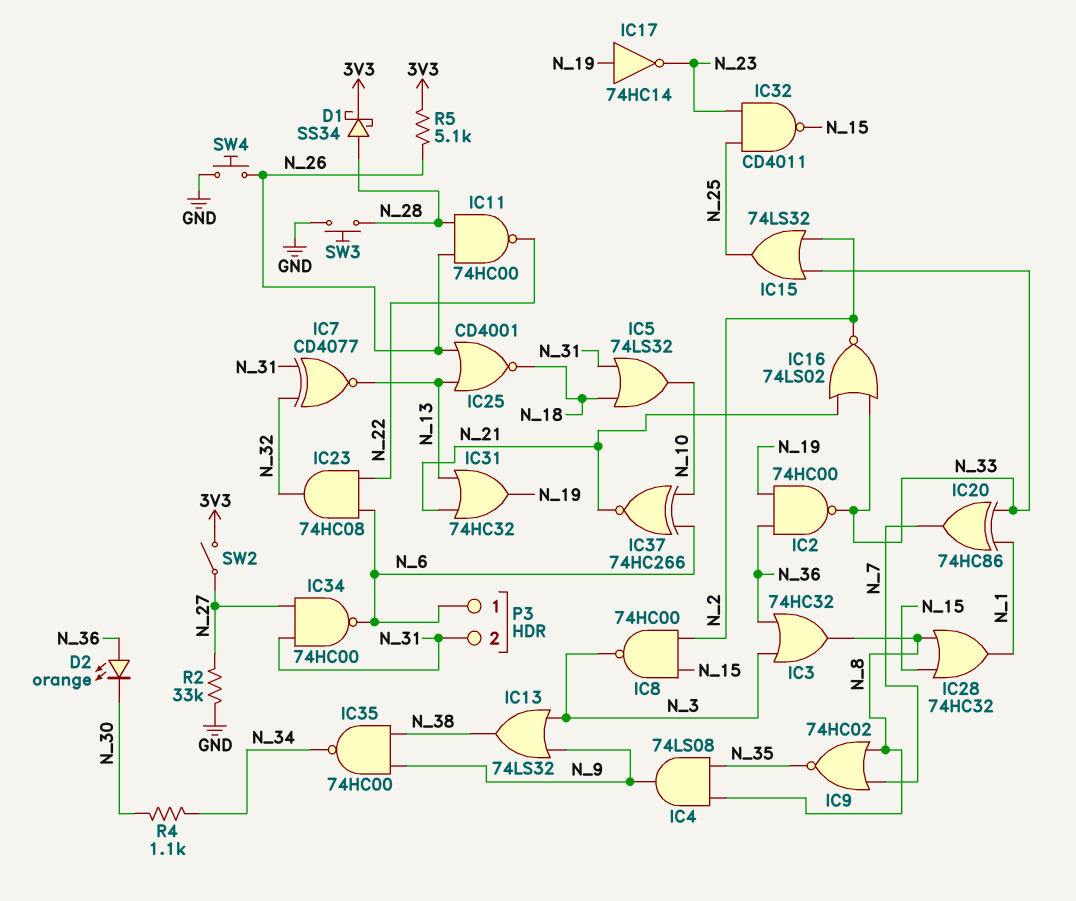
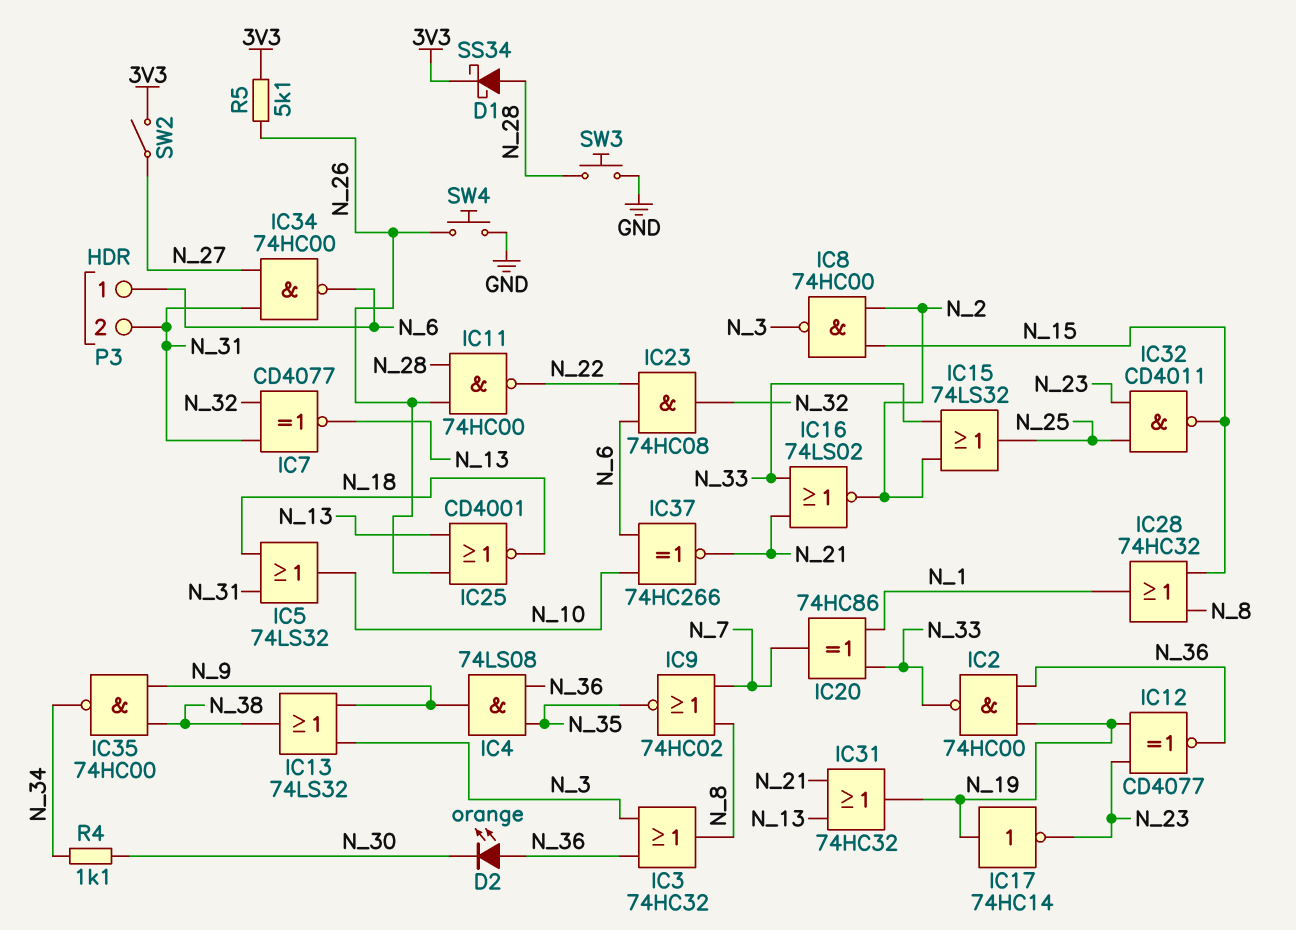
IC4: AND 74LS08 (in N_8, in N_35, out N_9) -> AND 74LS08 (in N_35, in N_36, out N_9)
IC12: none -> XNOR CD4077 (in N_19, in N_23, out N_36)
R2: 33k (GND, N_27) -> none

